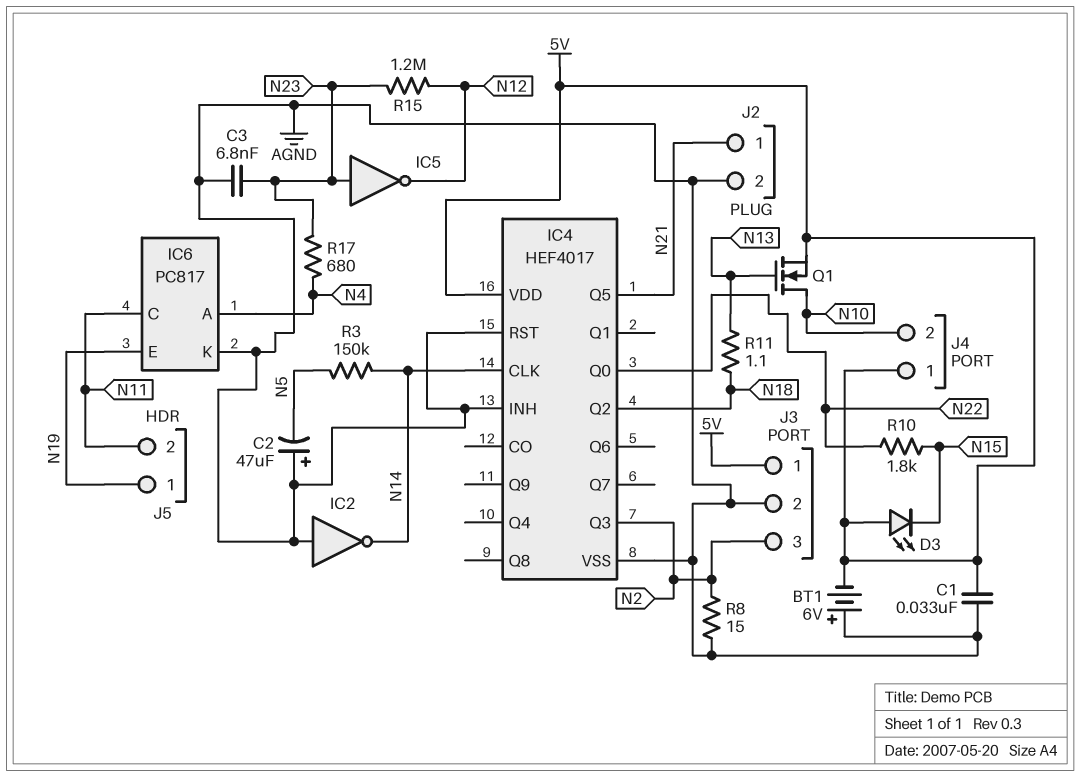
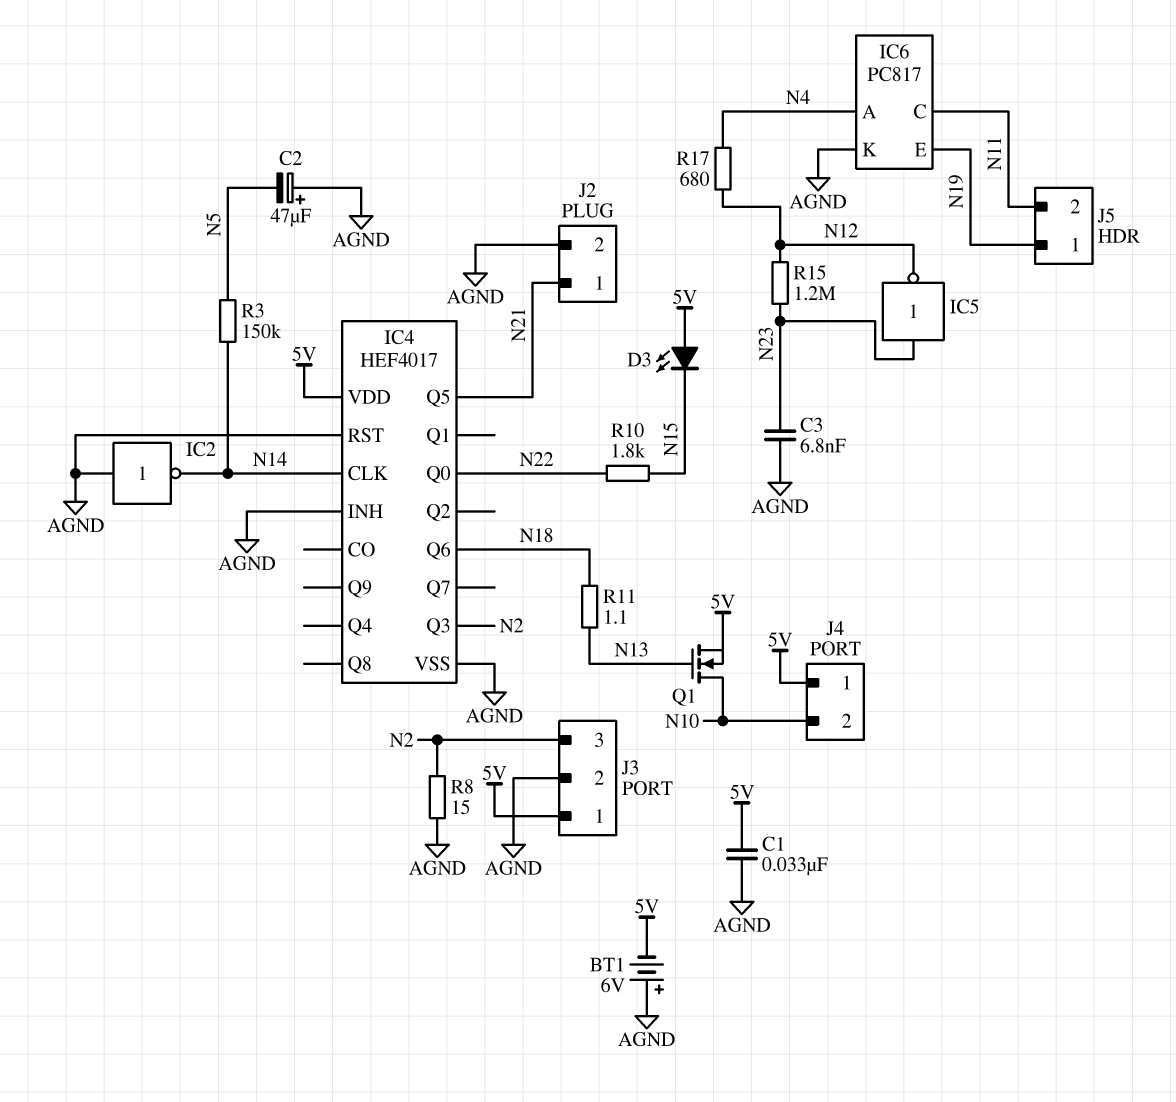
IC4 pin Q2: N18 -> none
IC4 pin Q6: none -> N18
R17: 680 (N4, N23) -> 680 (N4, N12)

